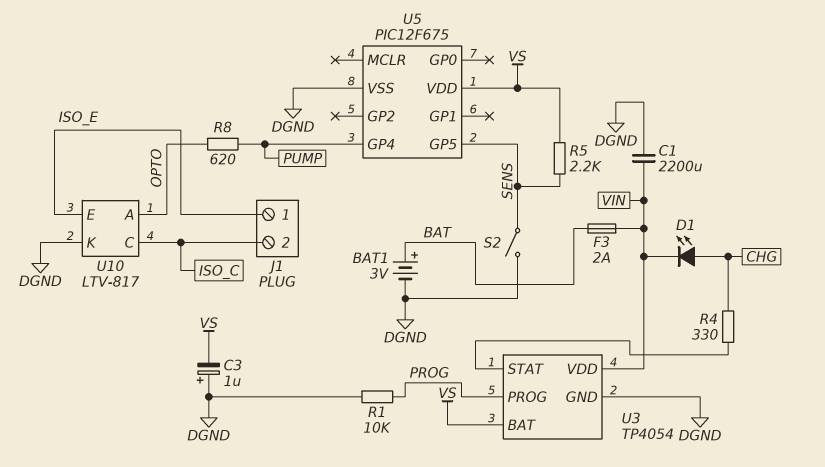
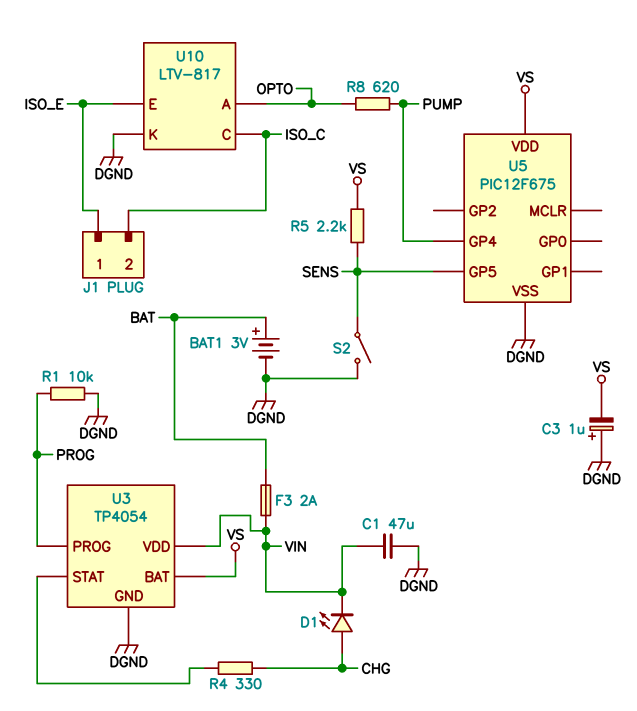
C1: 2200uF (DGND, VIN) -> 47uF (DGND, VIN)

